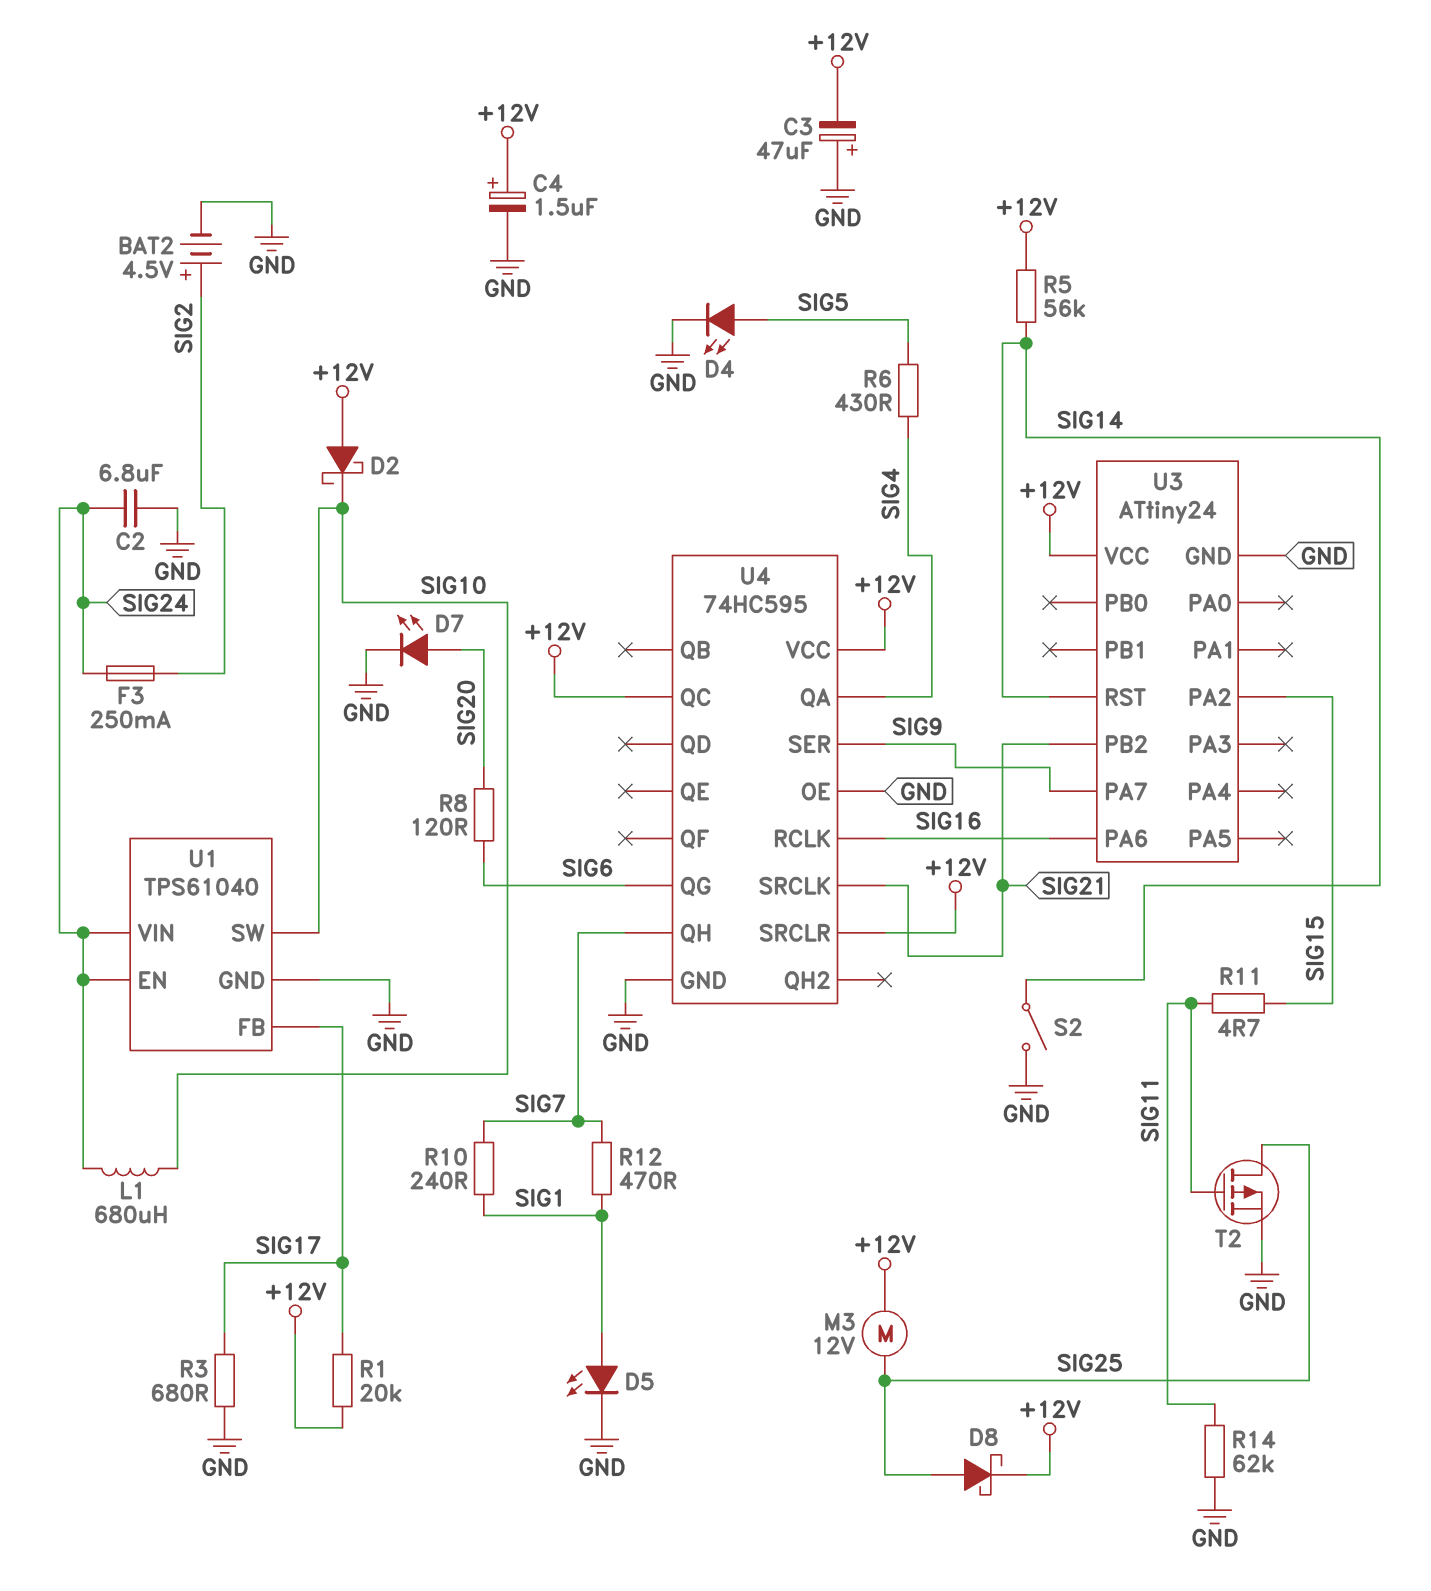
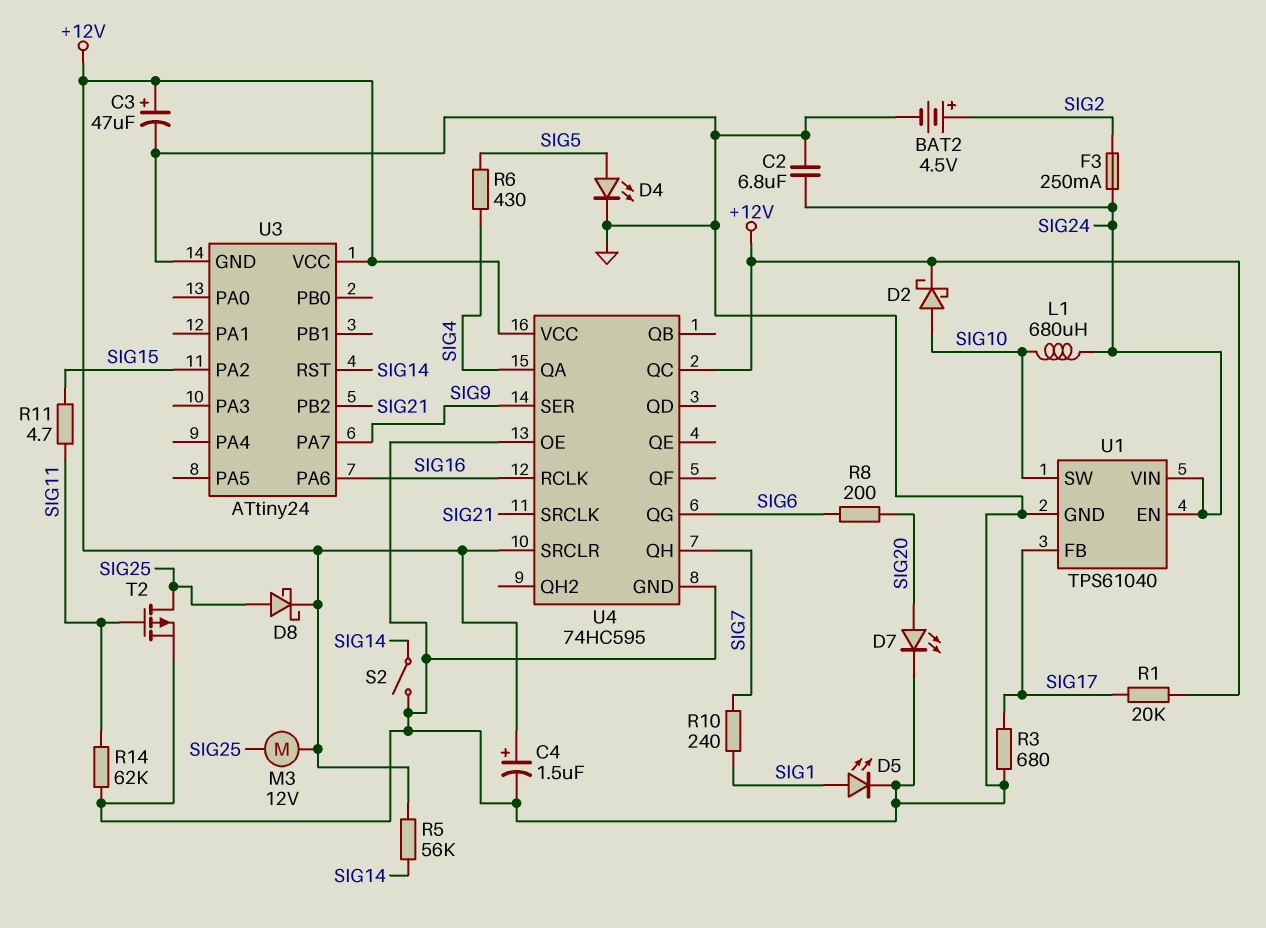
C3: 47uF (plus GND, minus +12V) -> 47uF (plus +12V, minus GND)
D2: schottky (A +12V, K SIG10) -> schottky (A SIG10, K +12V)
R8: 120 (SIG6, SIG20) -> 200 (SIG6, SIG20)
R12: 470 (SIG1, SIG7) -> none

